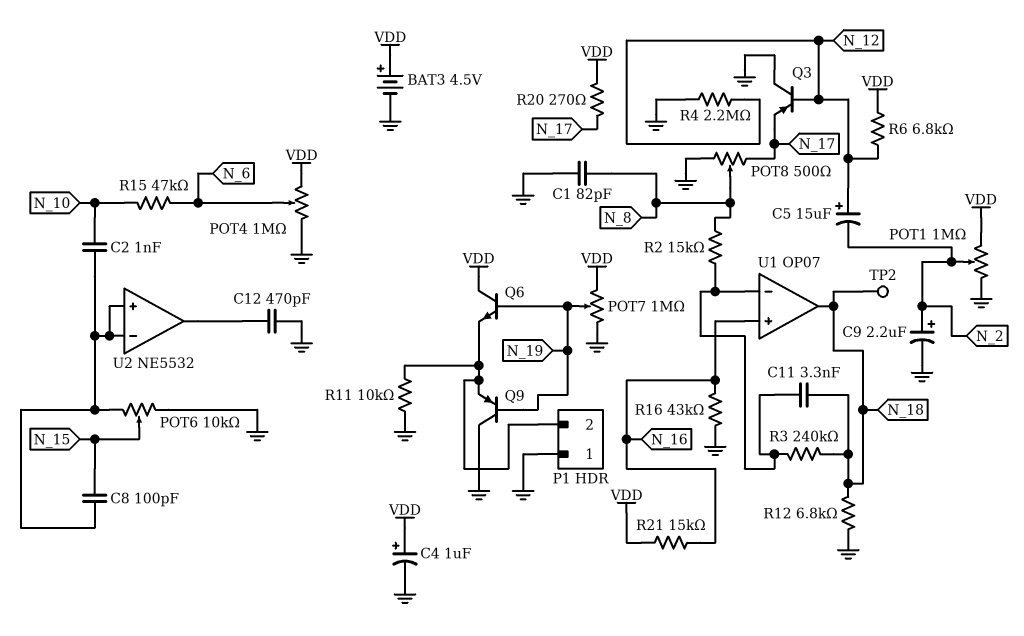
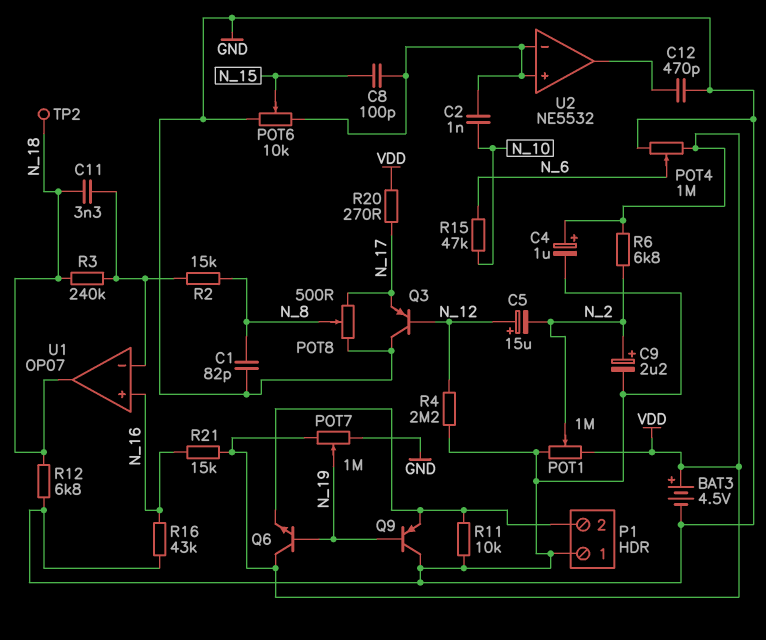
R6: 6.8k (N_12, VDD) -> 6.8k (N_2, VDD)

